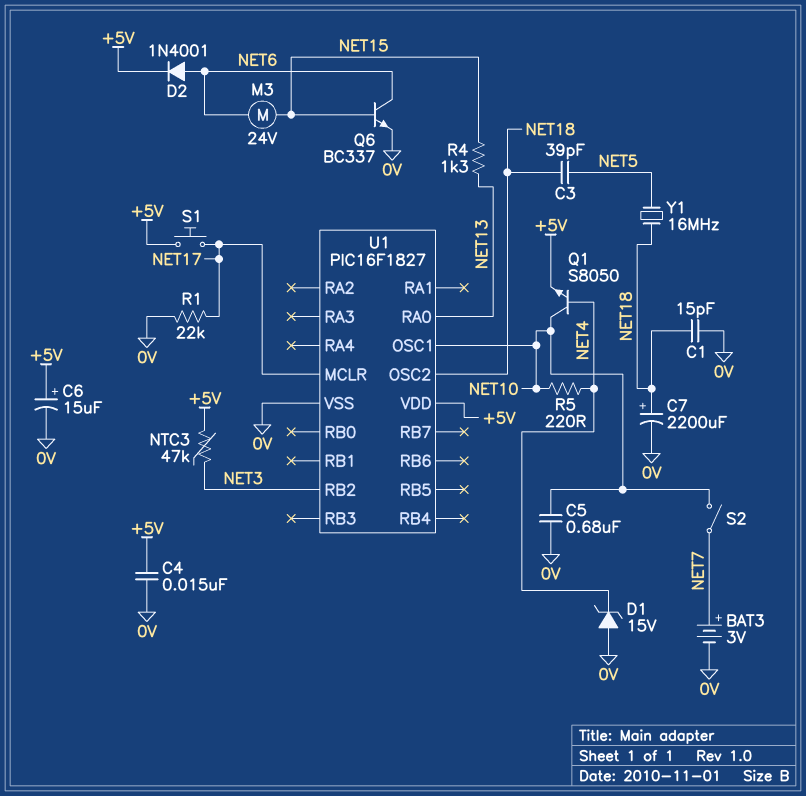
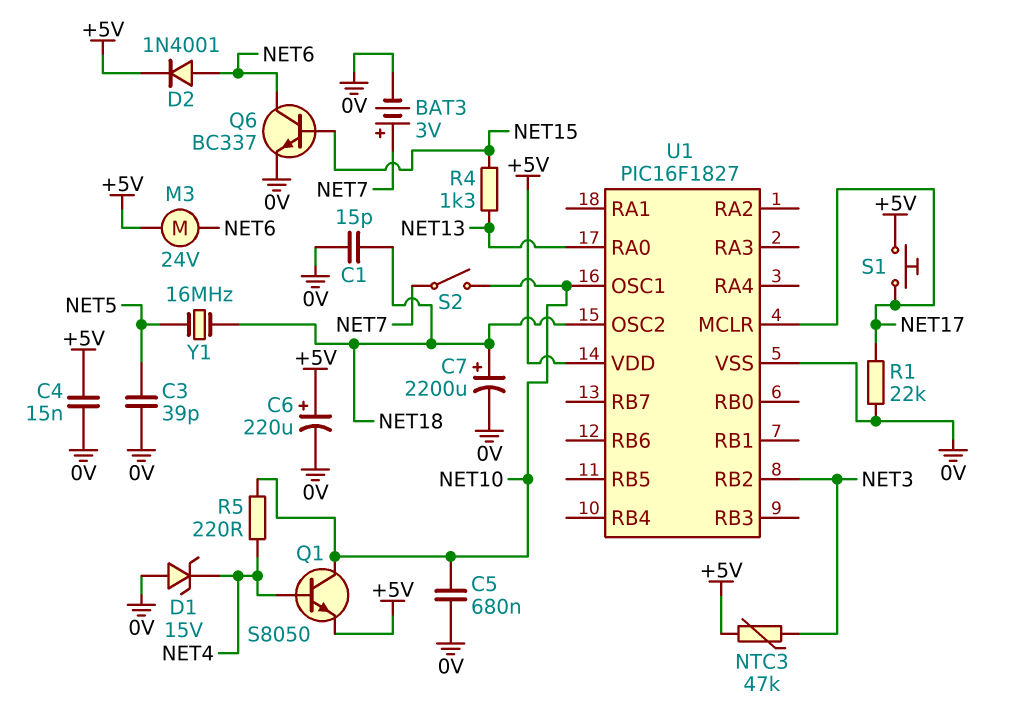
C3: 39pF (NET5, NET18) -> 39pF (0V, NET5)
C6: 15uF (plus +5V, minus 0V) -> 220uF (plus +5V, minus 0V)
M3: motor 24V (NET6, NET15) -> motor 24V (+5V, NET6)

